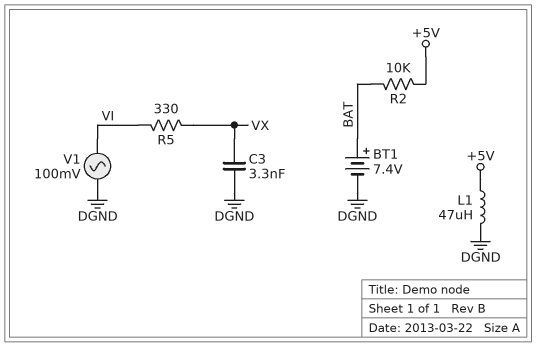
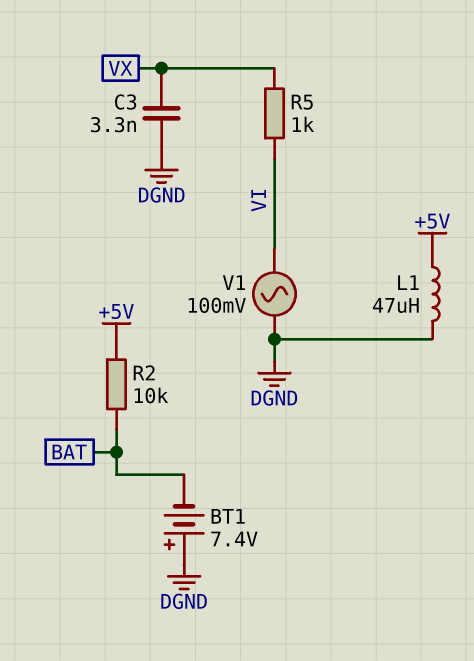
BT1: 7.4V (plus BAT, minus DGND) -> 7.4V (plus DGND, minus BAT)
R5: 330 (VI, VX) -> 1k (VI, VX)

